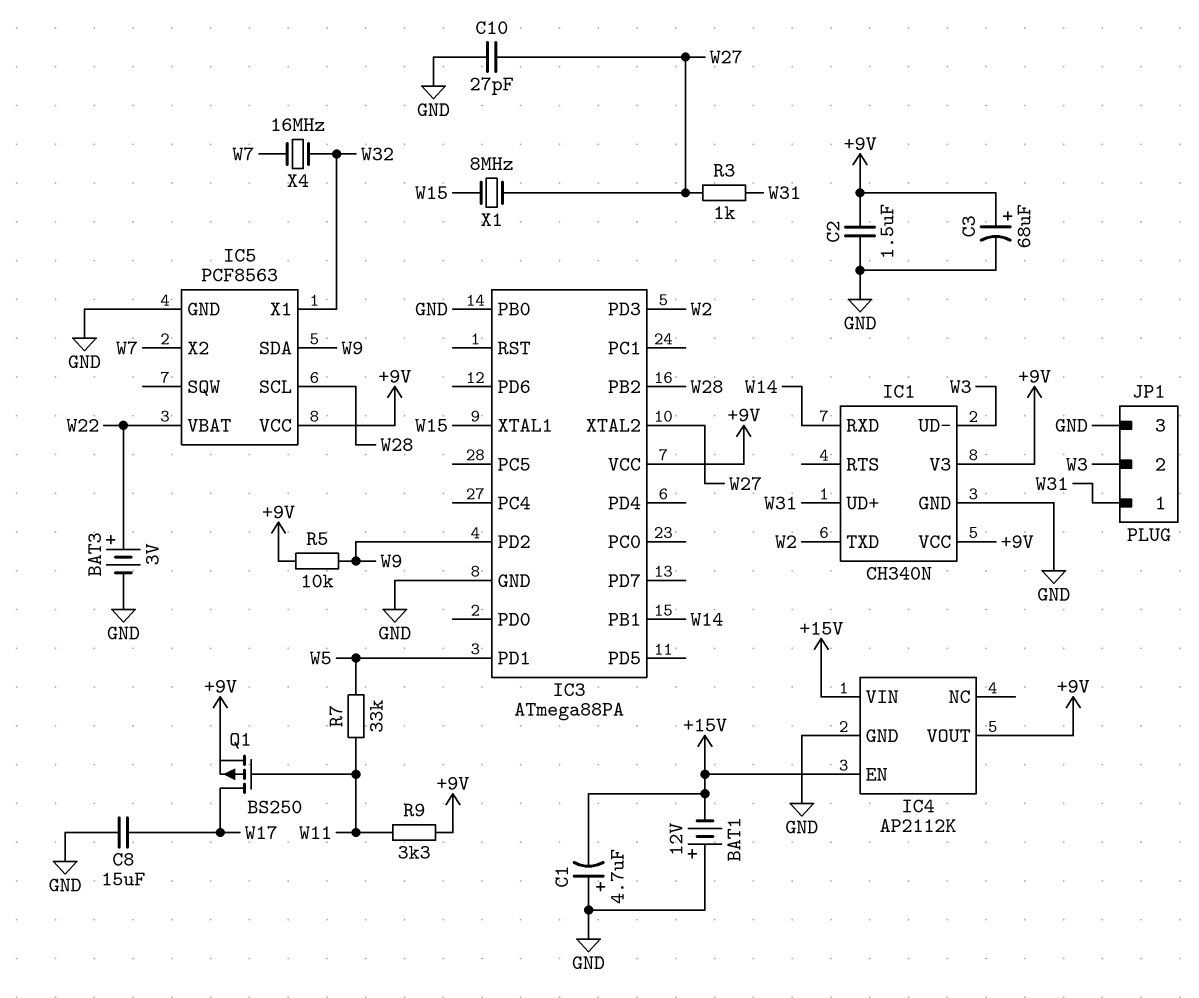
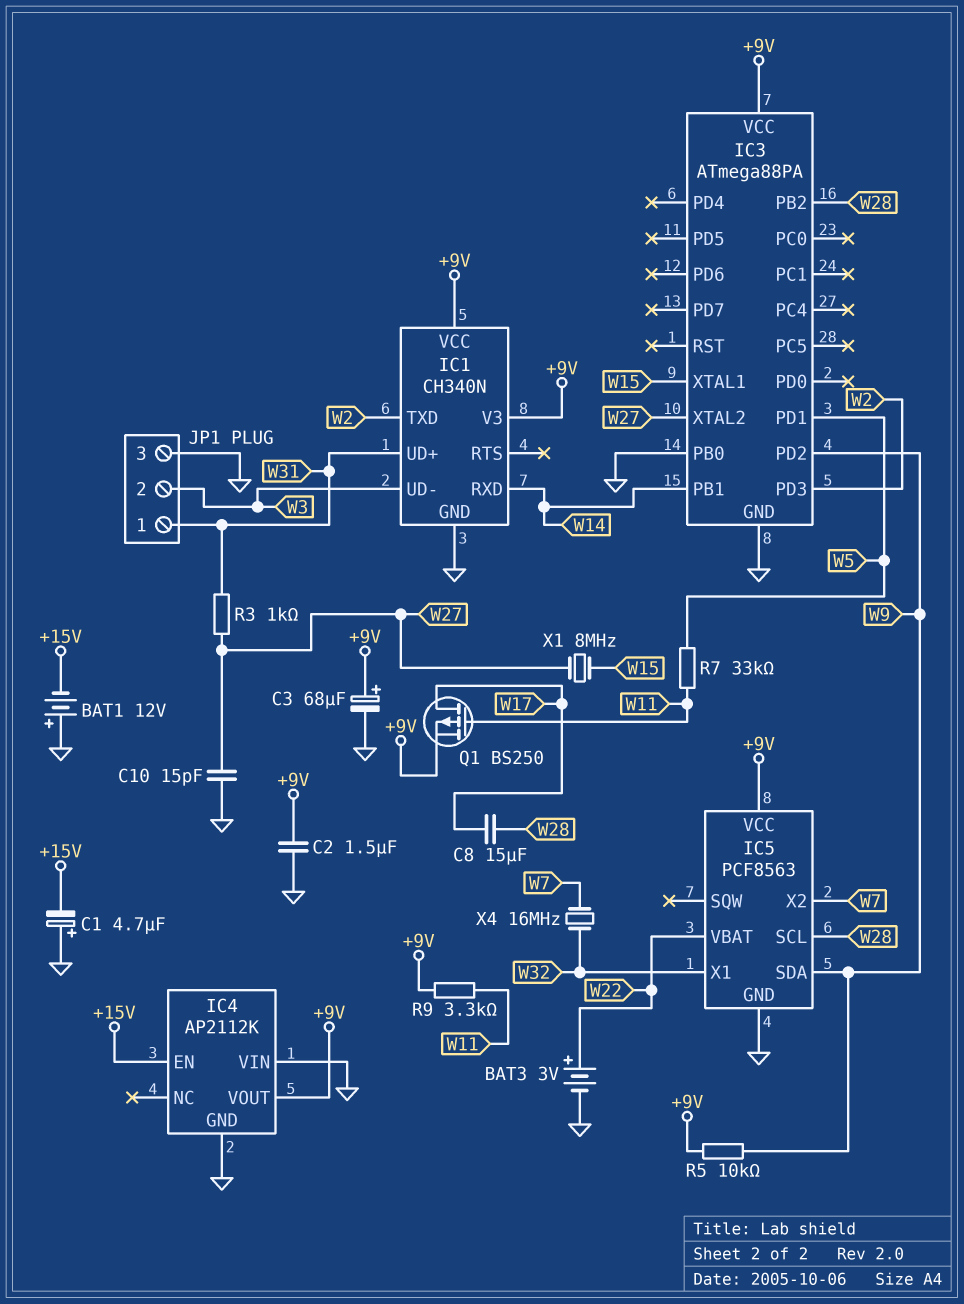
C8: 15uF (GND, W17) -> 15uF (W17, W28)
C10: 27pF (GND, W27) -> 15pF (GND, W27)
IC4 pin VIN: +15V -> GND

